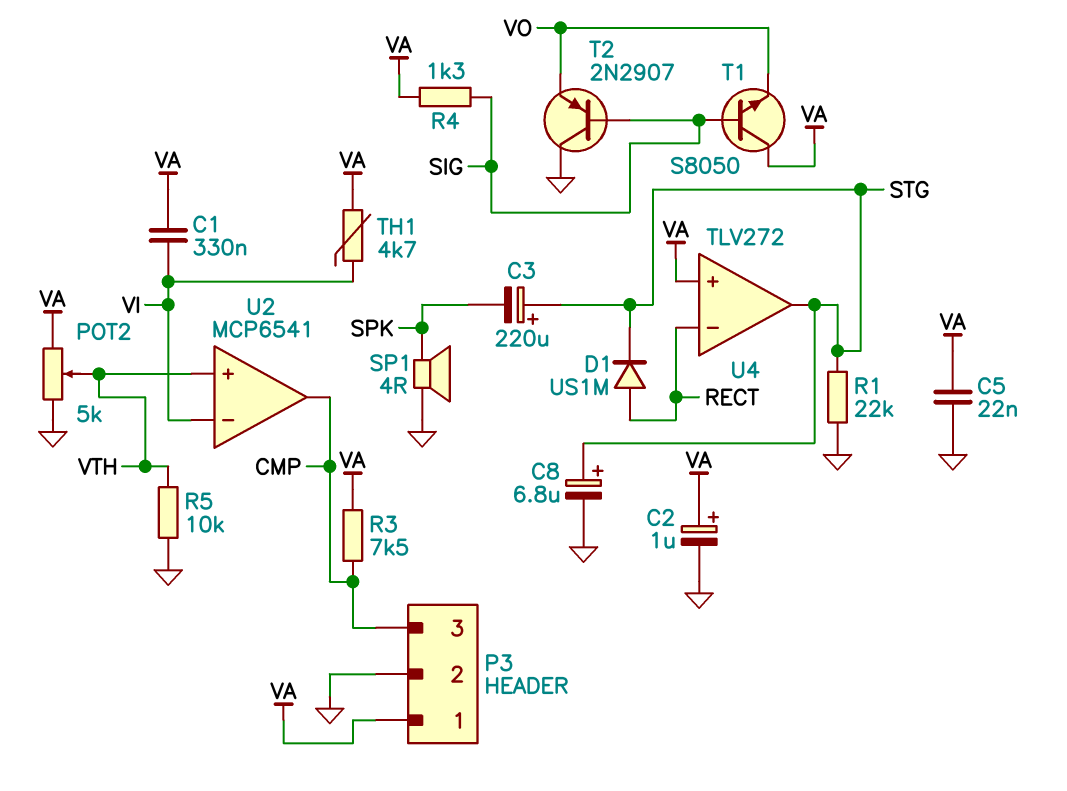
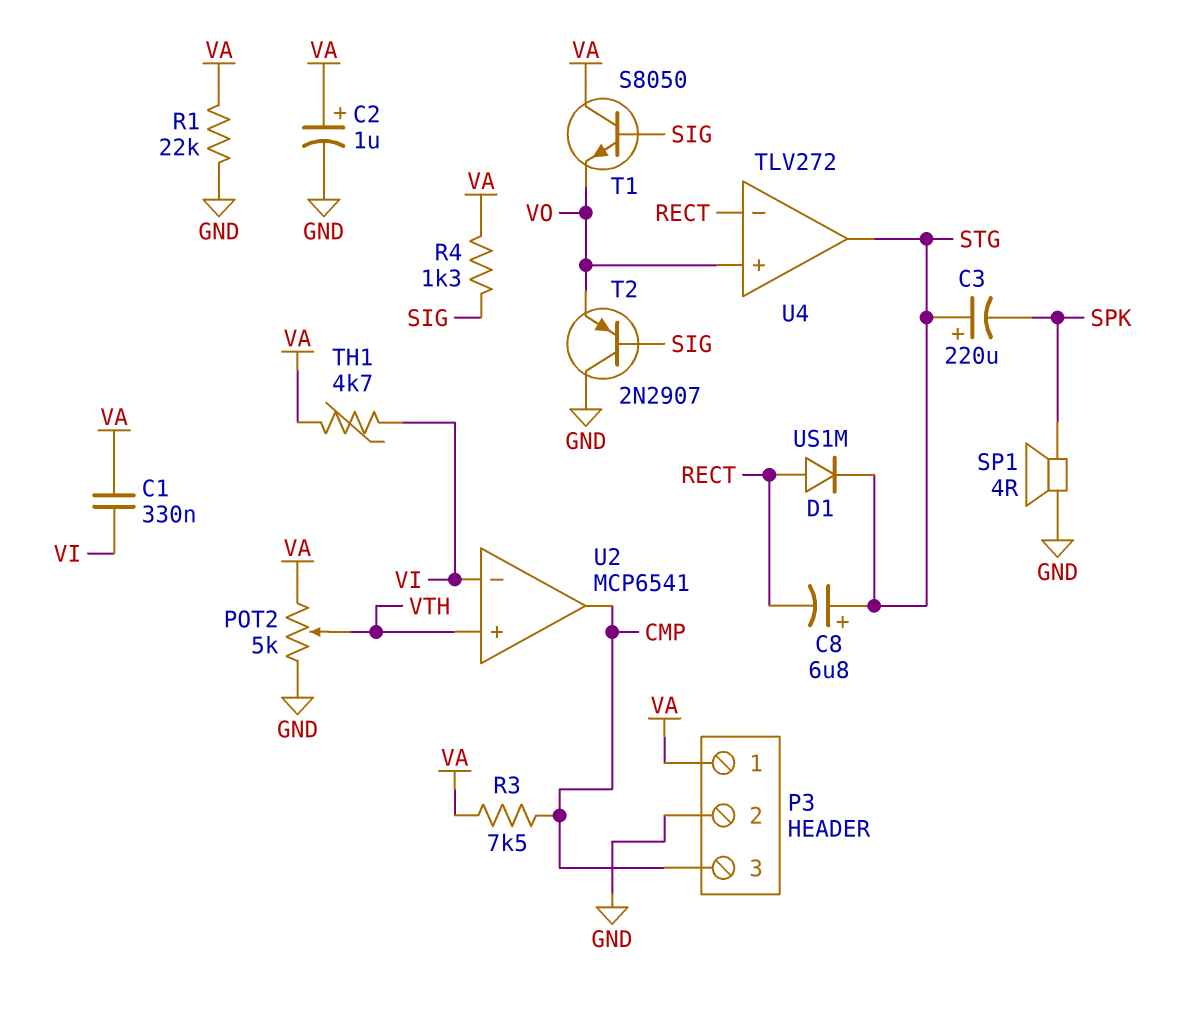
C5: 22nF (GND, VA) -> none
C8: 6.8uF (plus STG, minus GND) -> 6.8uF (plus STG, minus RECT)
R1: 22k (GND, STG) -> 22k (GND, VA)
R5: 10k (GND, VTH) -> none
U4 pin in+: VA -> VO

